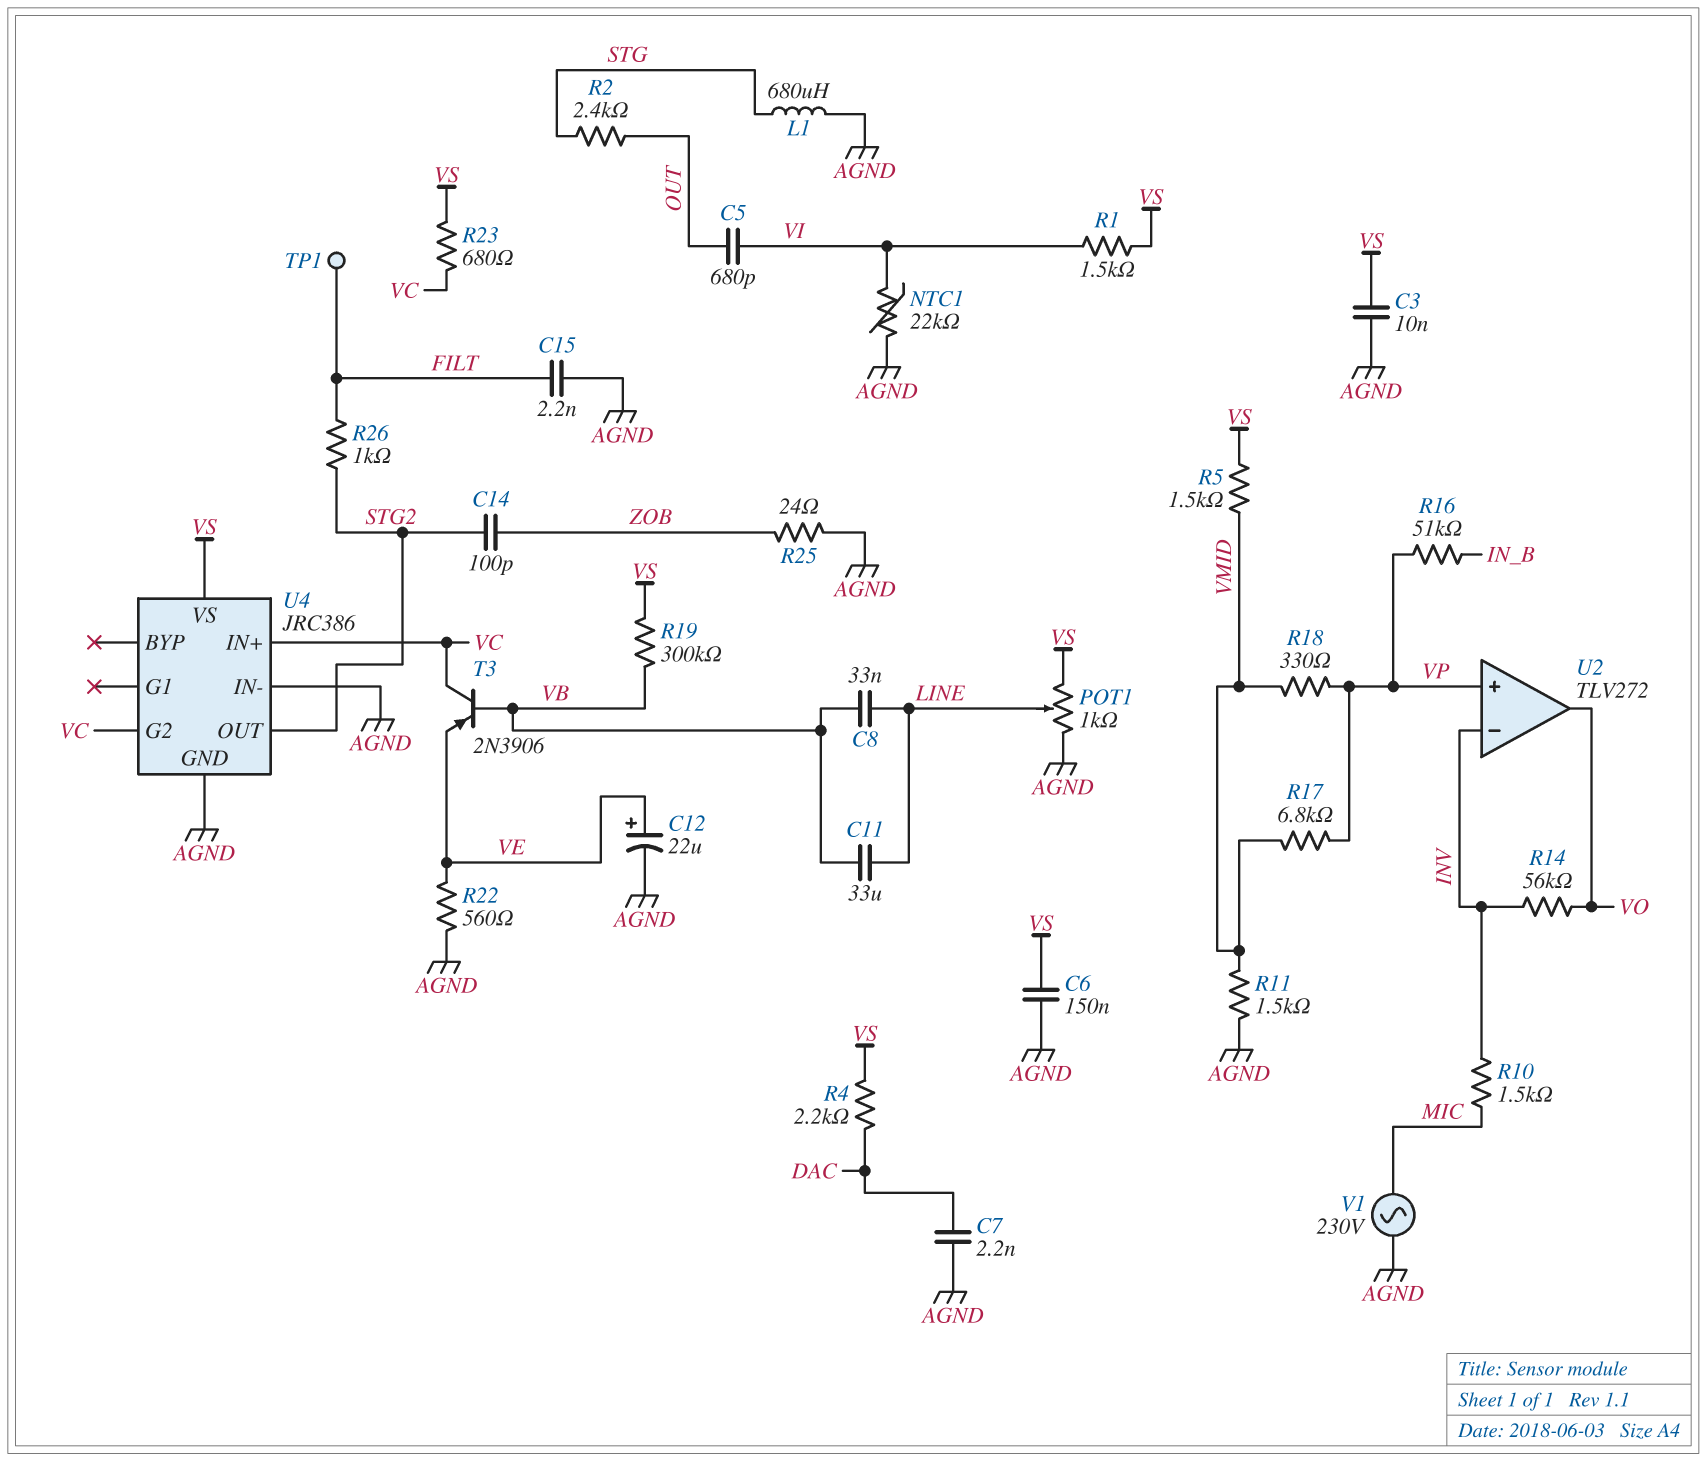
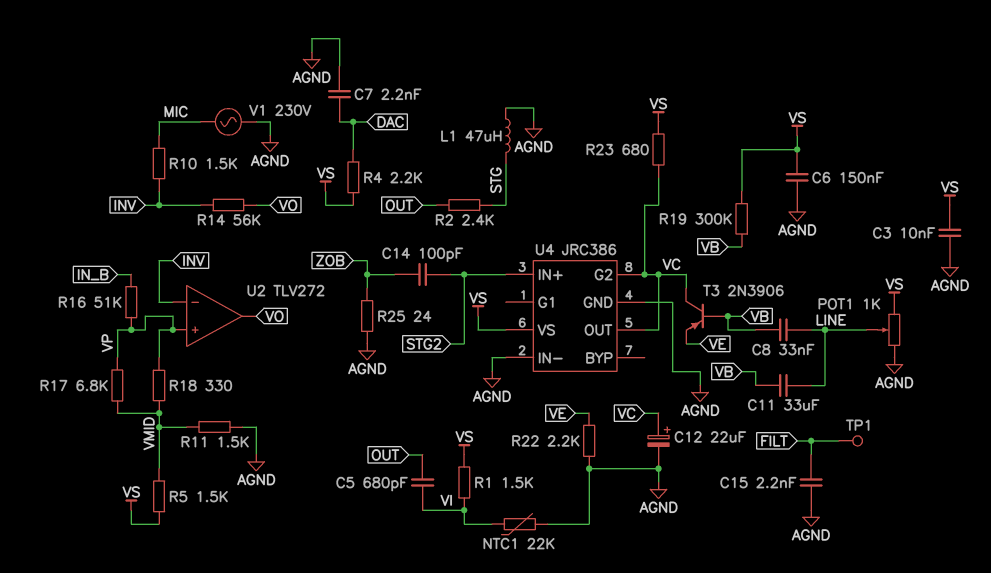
C12: 22uF (plus VE, minus AGND) -> 22uF (plus VC, minus AGND)
L1: 680uH (AGND, STG) -> 47uH (AGND, STG)
R22: 560 (AGND, VE) -> 2.2k (AGND, VE)
R26: 1k (FILT, STG2) -> none
U4 pin IN+: VC -> STG2
U4 pin OUT: STG2 -> VC

